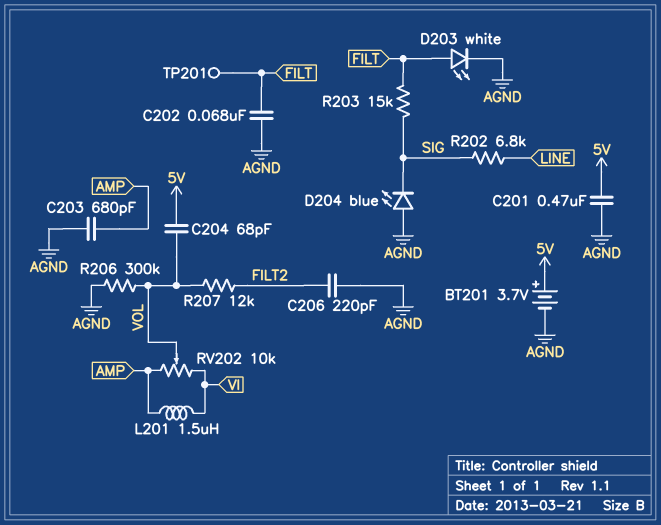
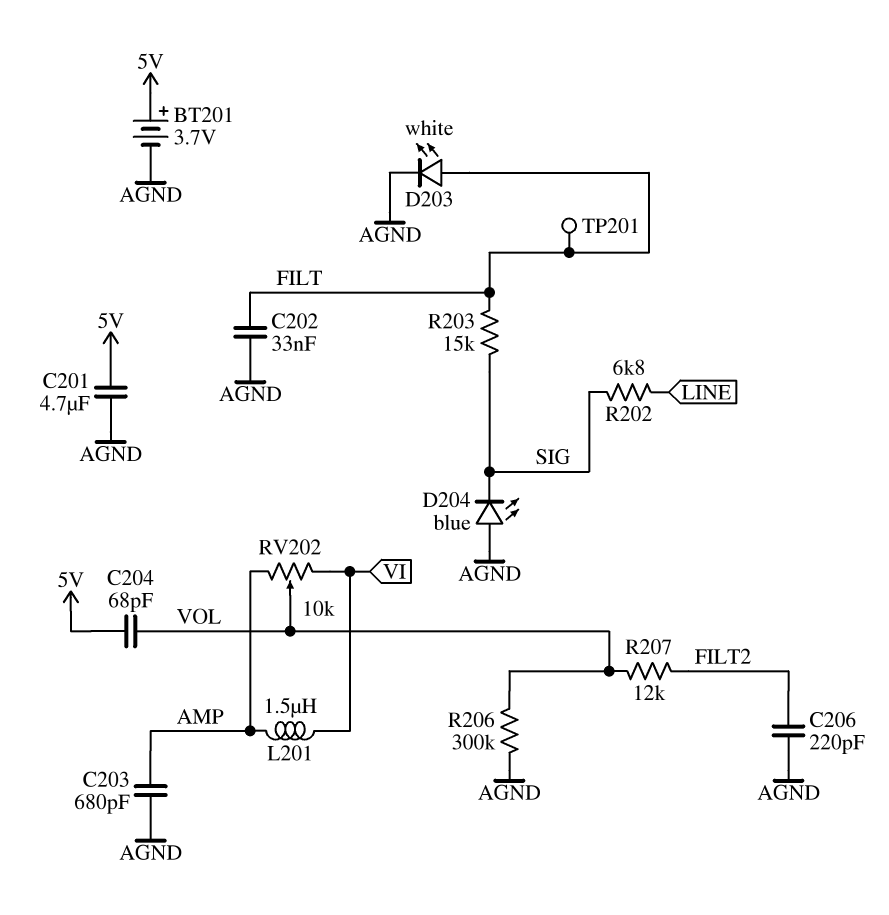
C201: 470nF (5V, AGND) -> 4.7uF (5V, AGND)
C202: 68nF (AGND, FILT) -> 33nF (AGND, FILT)

